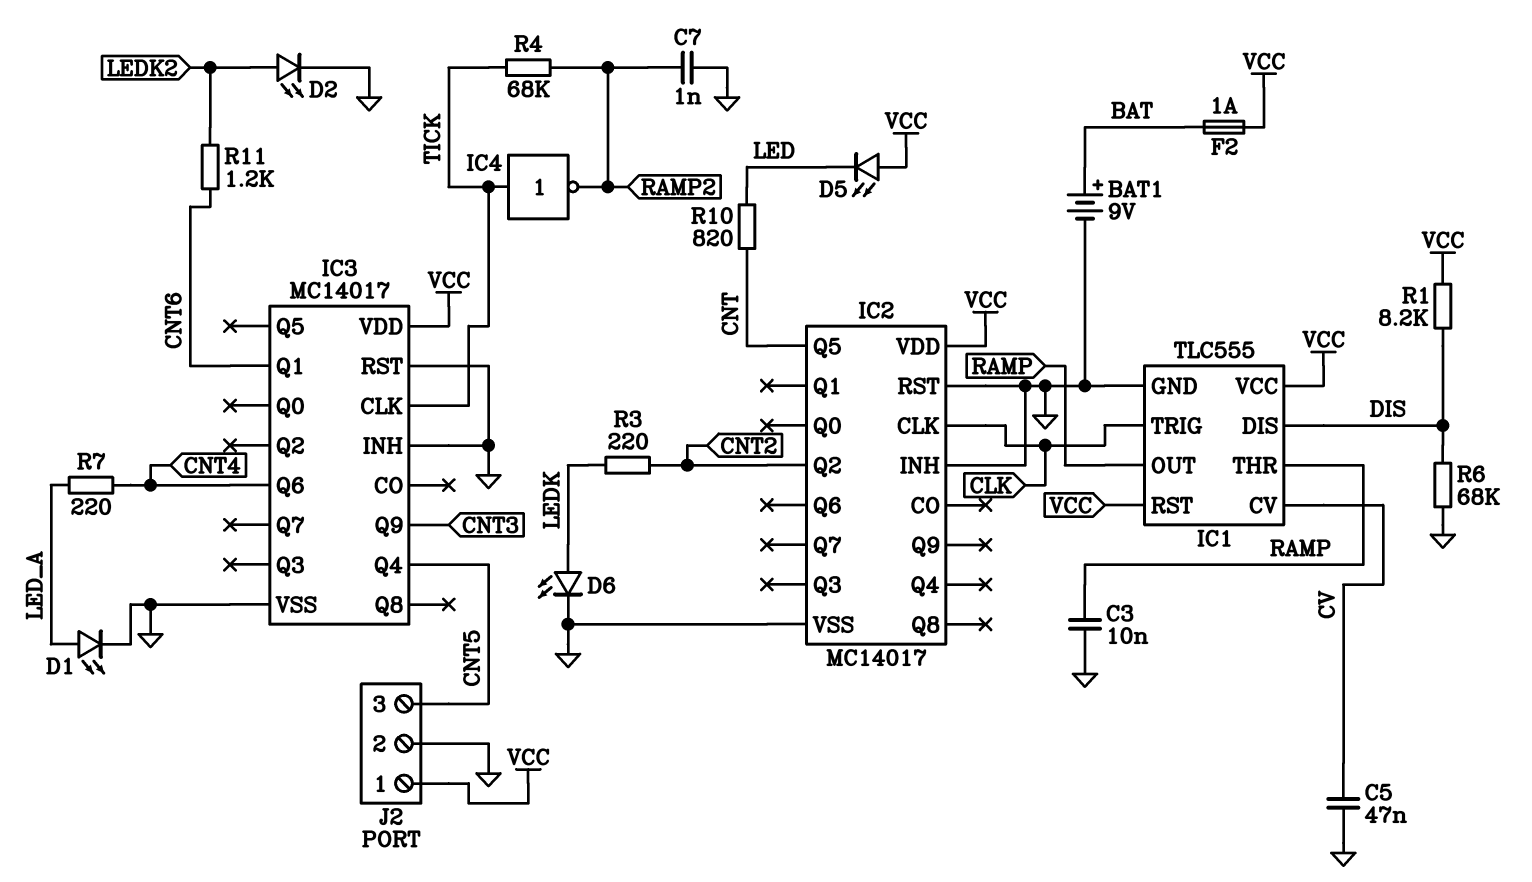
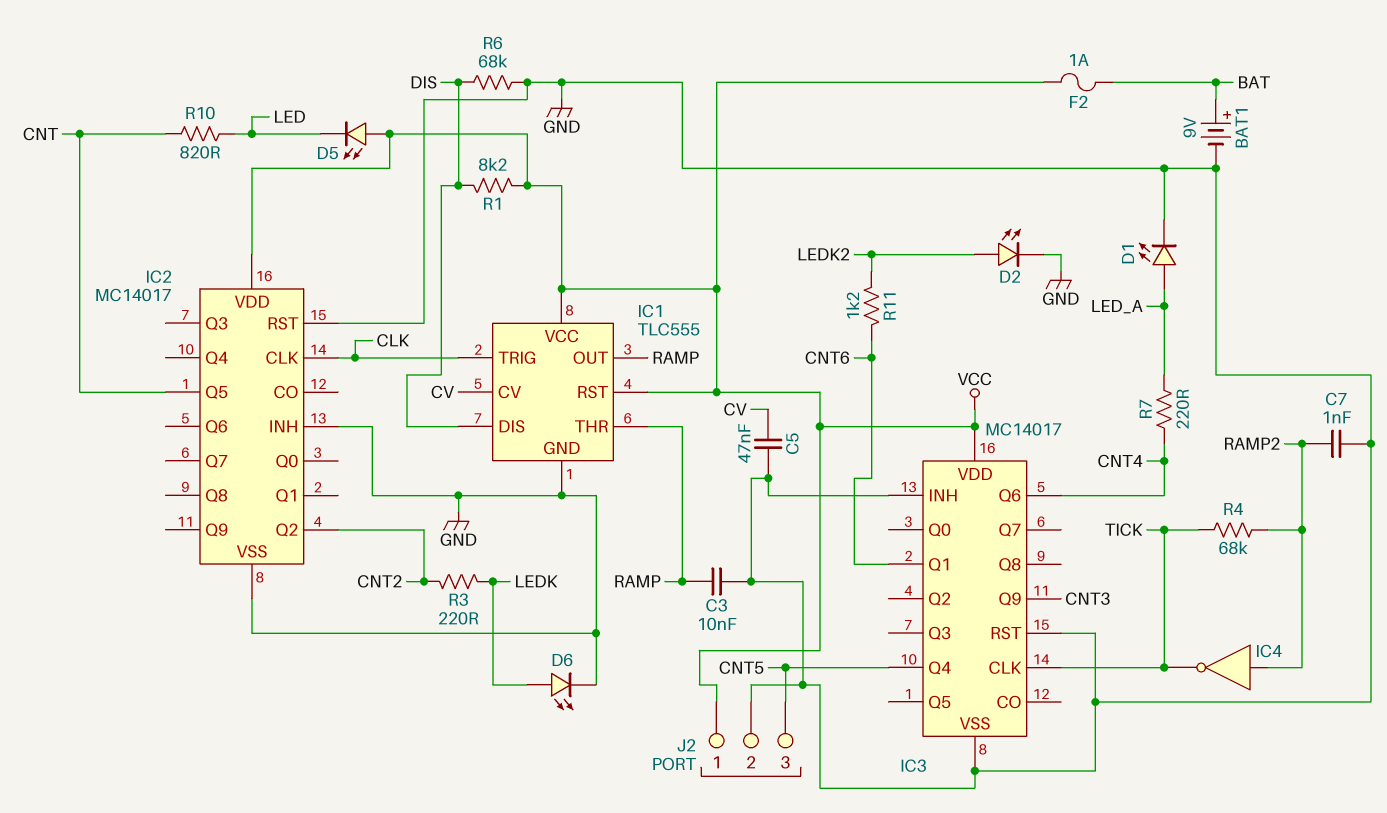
IC4: NOT (in TICK, out RAMP2) -> NOT (in RAMP2, out TICK)

